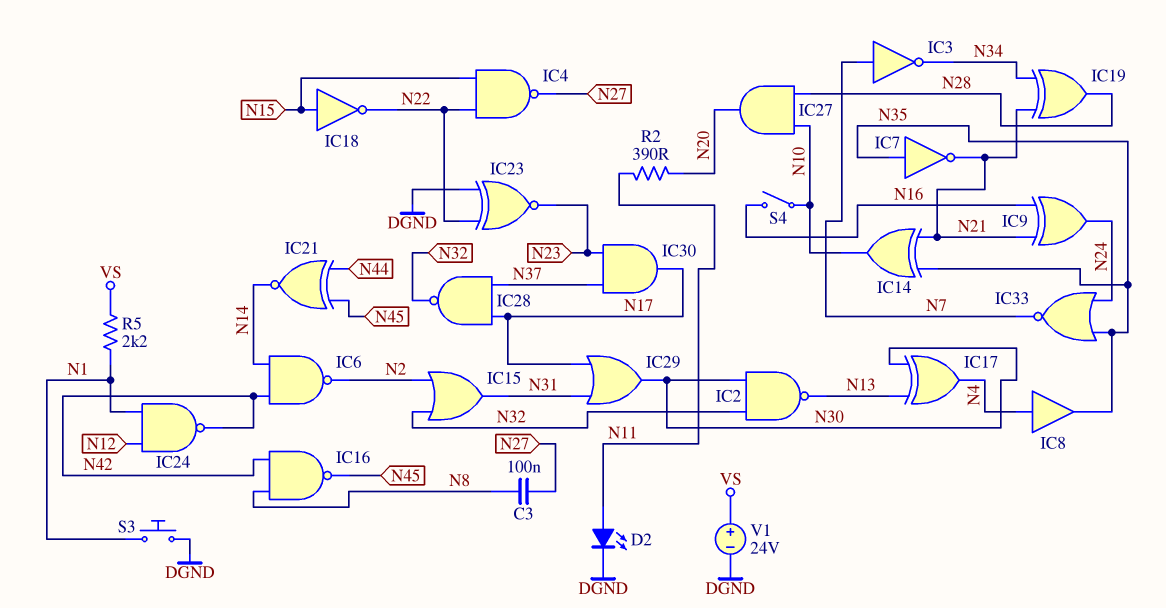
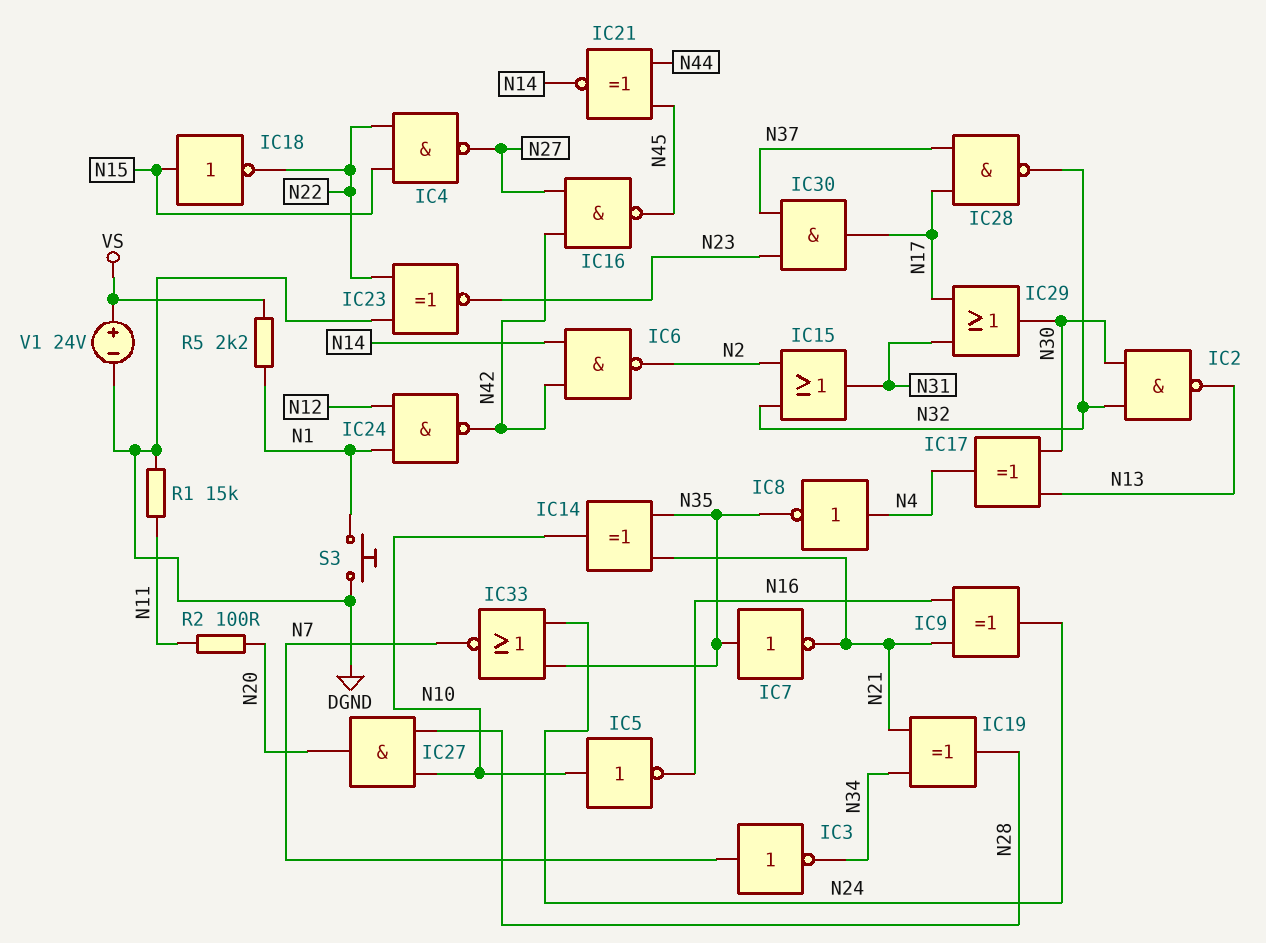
C3: 100nF (N8, N27) -> none
D2: LED (A N11, K DGND) -> none
IC5: none -> NOT (in N10, out N16)
IC8: buffer (in N4, out N35) -> NOT (in N4, out N35)
IC16: NAND (in N8, in N42, out N45) -> NAND (in N27, in N42, out N45)
R1: none -> 15k (DGND, N11)
R2: 390 (N11, N20) -> 100 (N11, N20)
S4: switch (N10, N16) -> none

